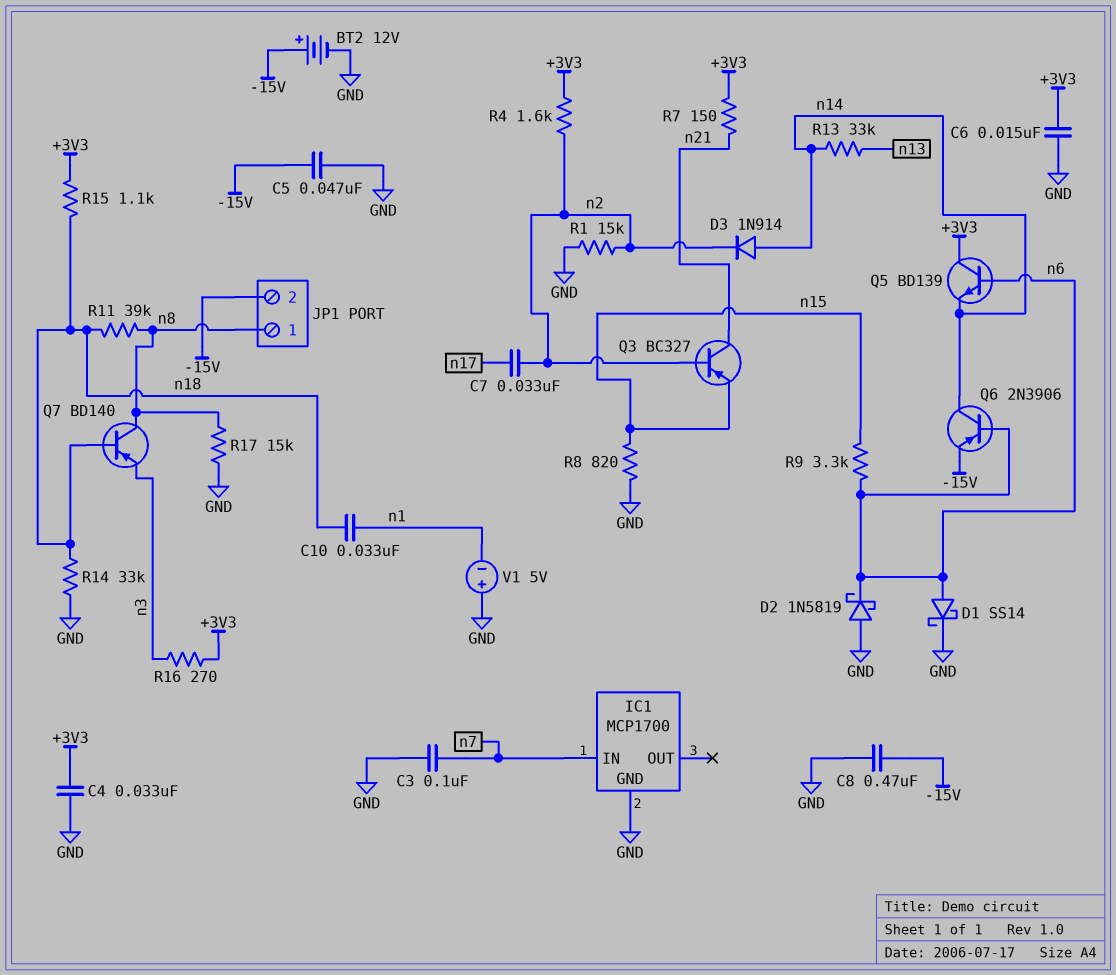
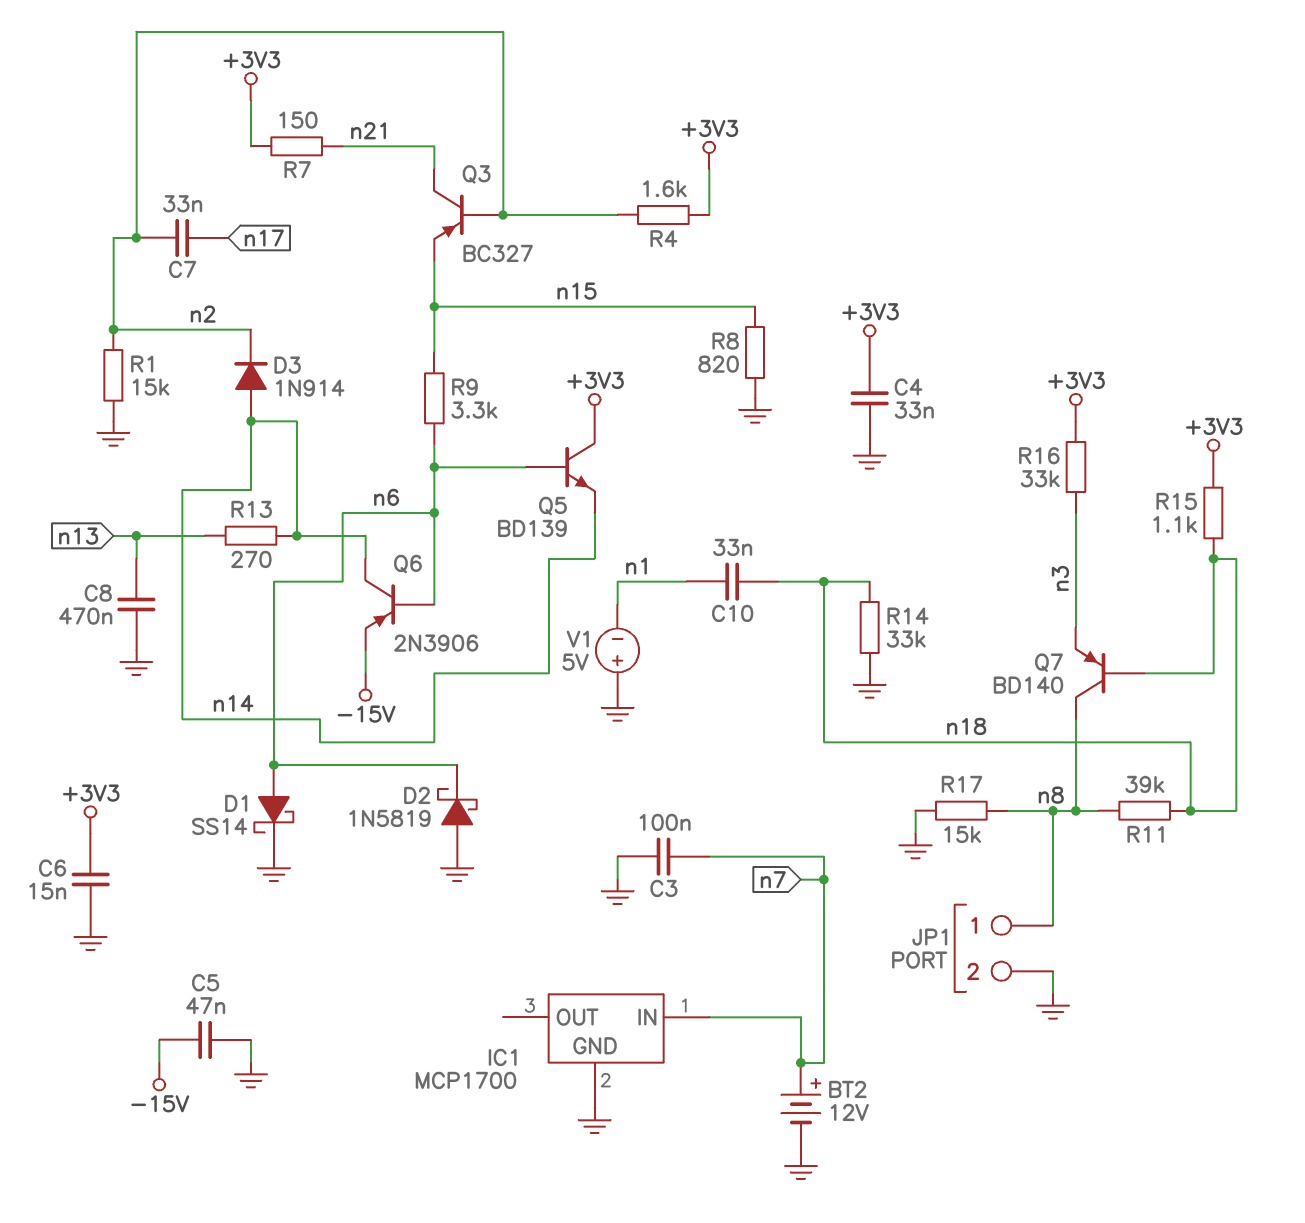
BT2: 12V (plus -15V, minus GND) -> 12V (plus n7, minus GND)
C8: 470nF (-15V, GND) -> 470nF (GND, n13)
JP1 pin 2: -15V -> GND
R13: 33k (n13, n14) -> 270 (n13, n14)
R16: 270 (+3V3, n3) -> 33k (+3V3, n3)

